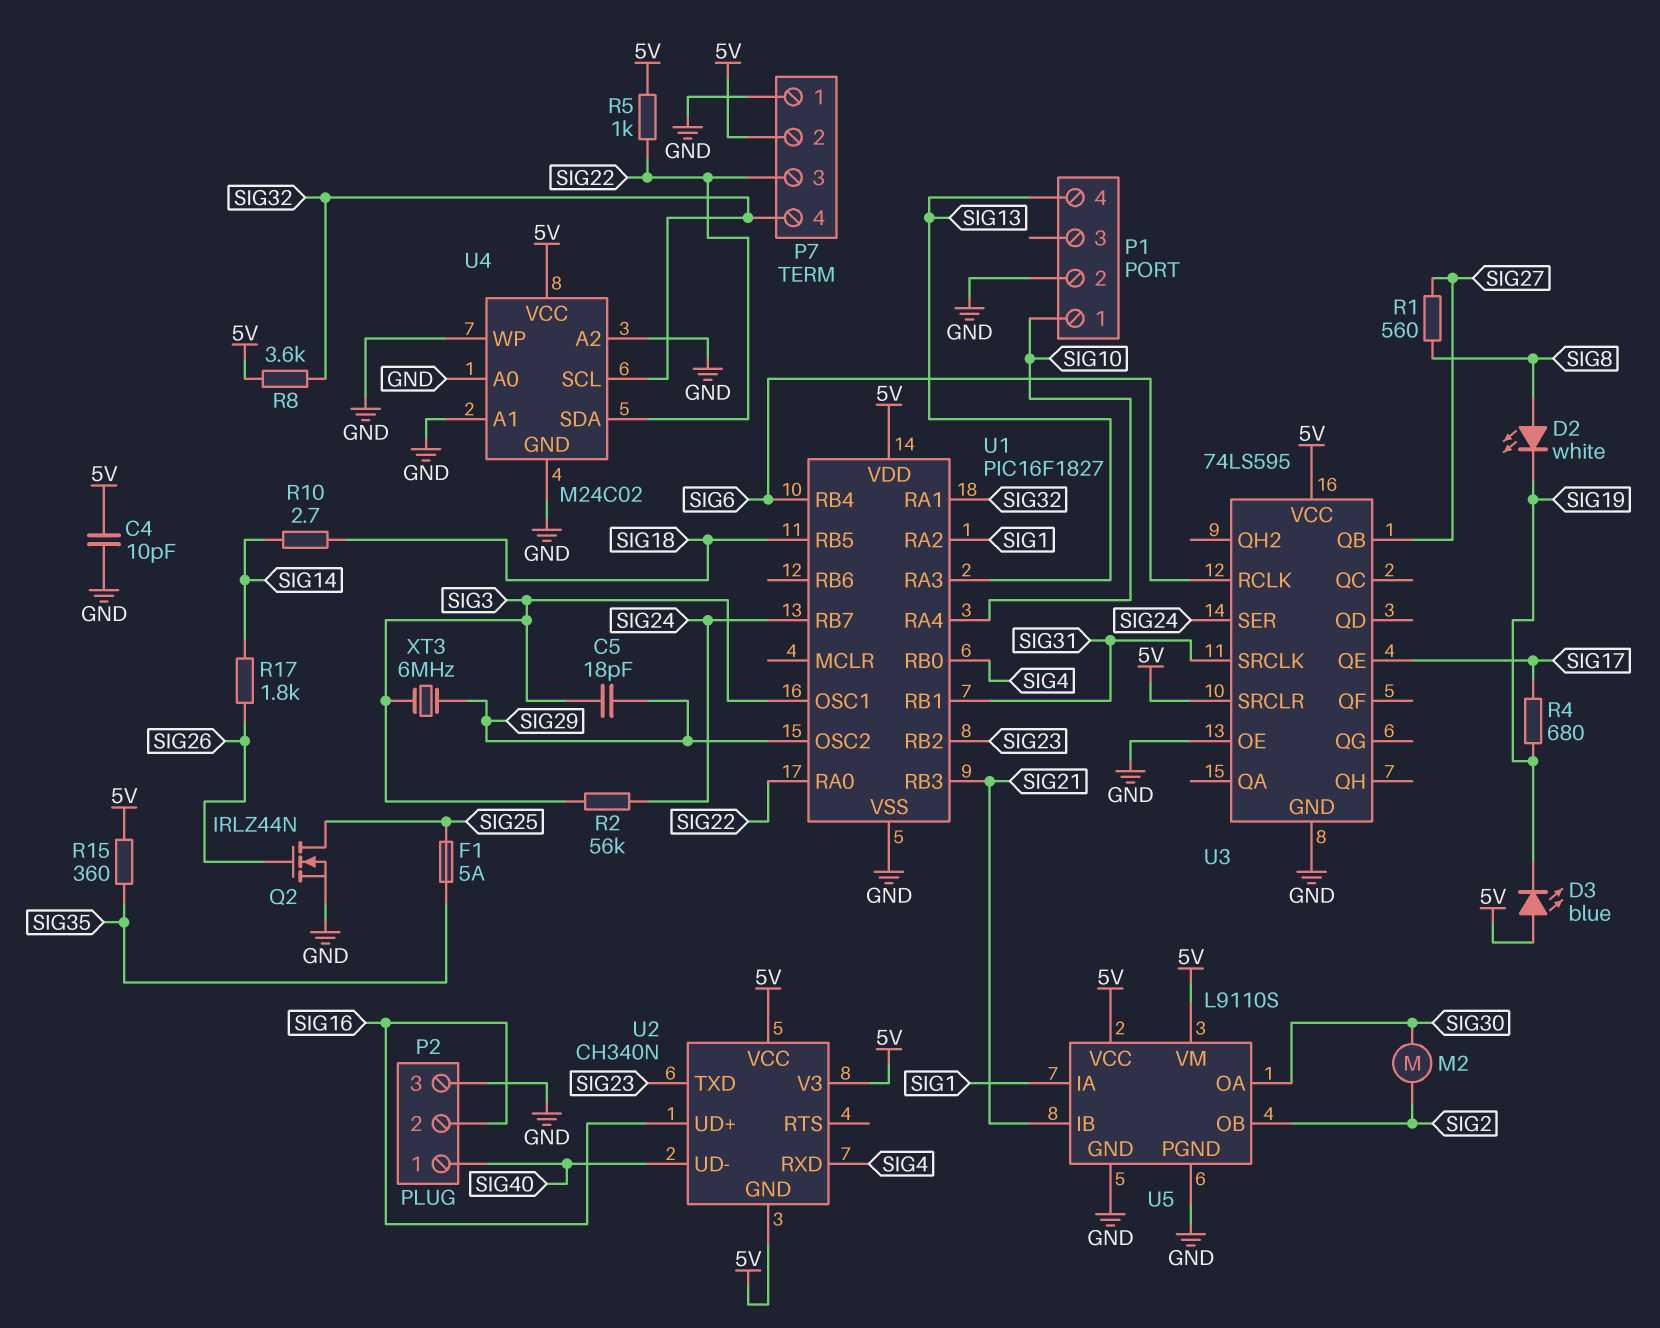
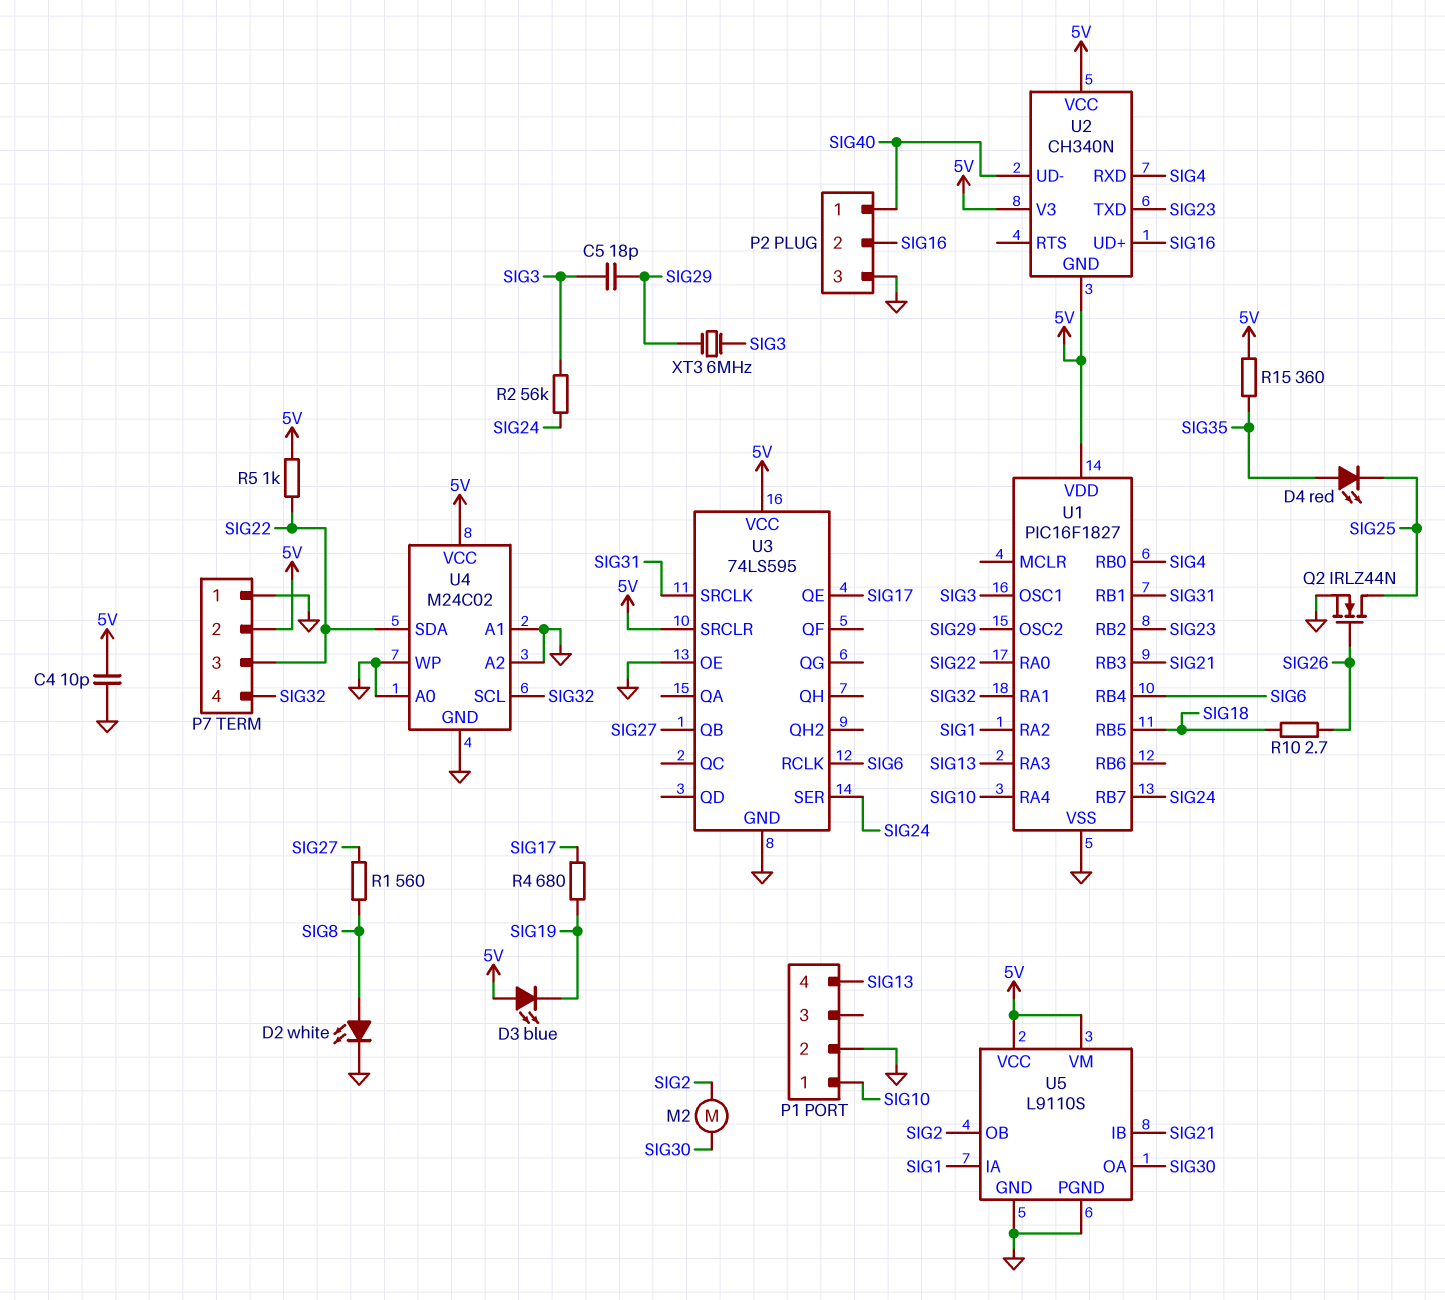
D2: LED white (A SIG8, K SIG19) -> LED white (A SIG8, K GND)
D4: none -> LED red (A SIG35, K SIG25)
F1: 5A (SIG25, SIG35) -> none
R8: 3.6k (5V, SIG32) -> none
R10: 2.7 (SIG14, SIG18) -> 2.7 (SIG18, SIG26)
R17: 1.8k (SIG14, SIG26) -> none

